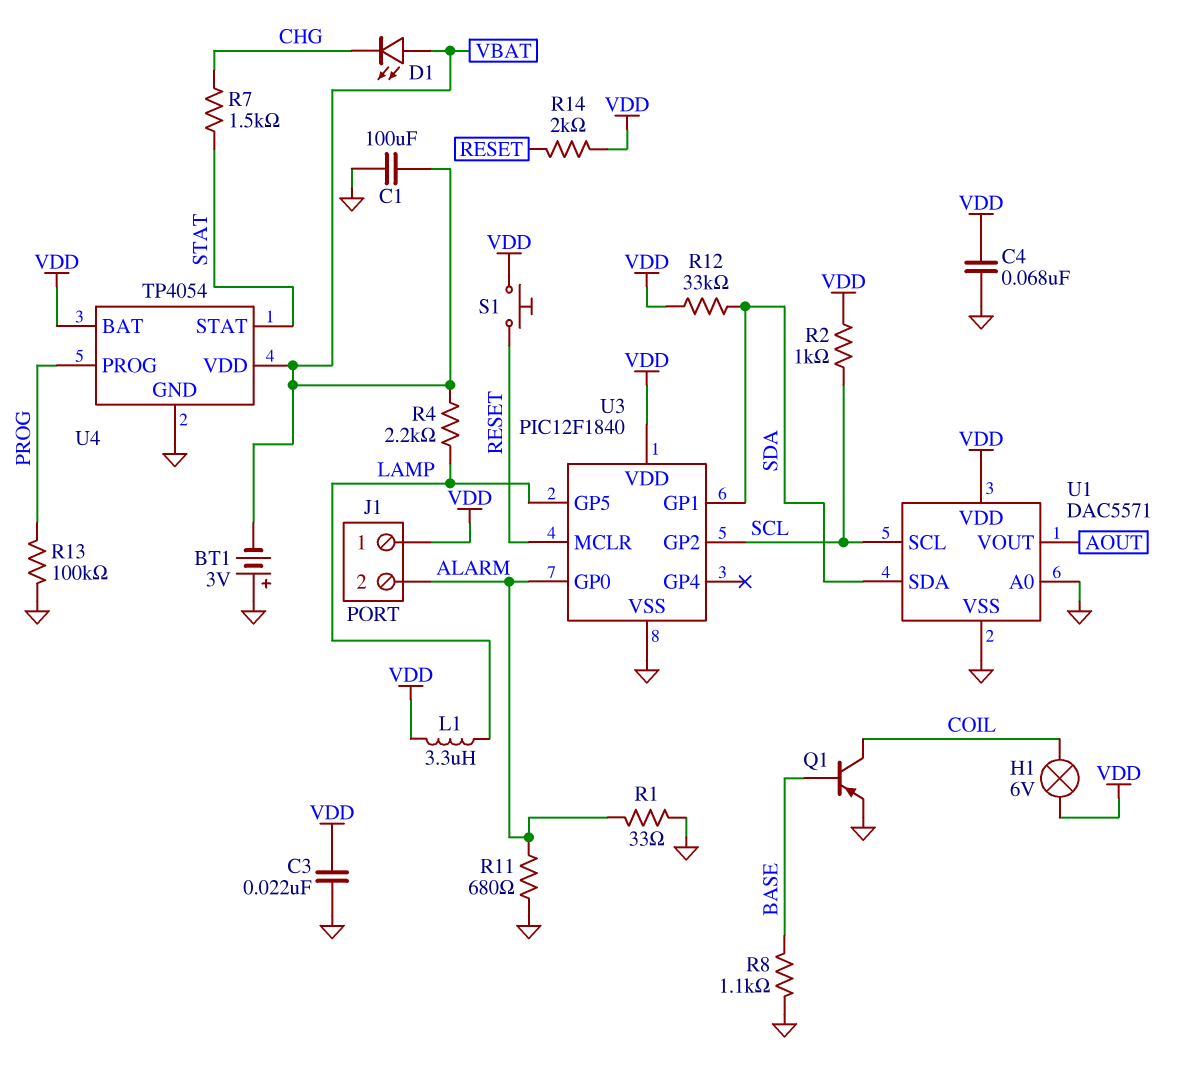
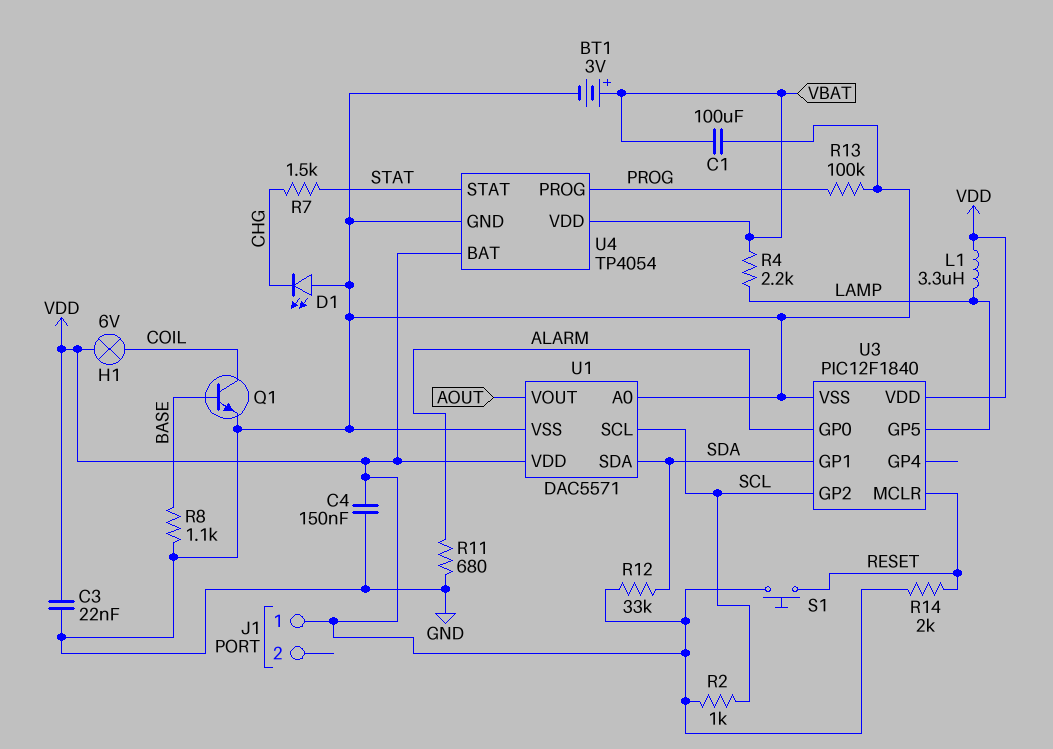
BT1: 3V (plus GND, minus VBAT) -> 3V (plus VBAT, minus GND)
C4: 68nF (GND, VDD) -> 150nF (GND, VDD)
D1: LED (A VBAT, K CHG) -> LED (A GND, K CHG)
J1 pin 2: ALARM -> none
Q1: PNP (B BASE, C COIL, E GND) -> NPN (B BASE, C COIL, E GND)
R1: 33 (ALARM, GND) -> none

